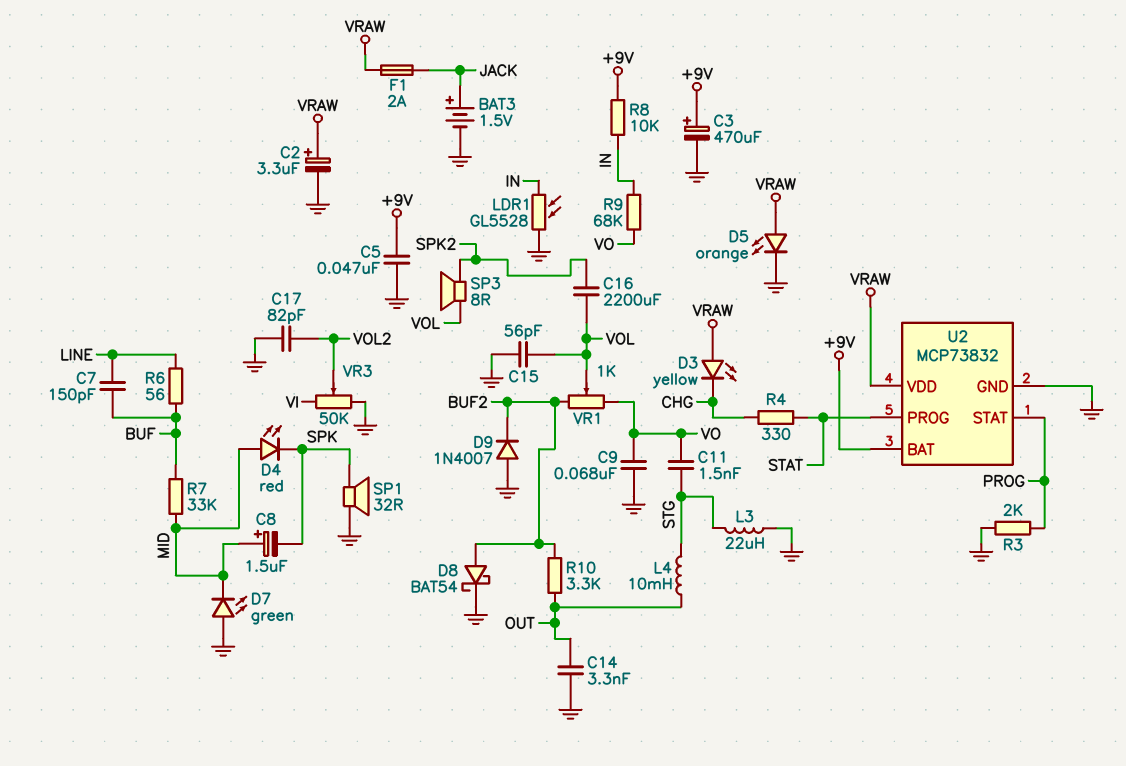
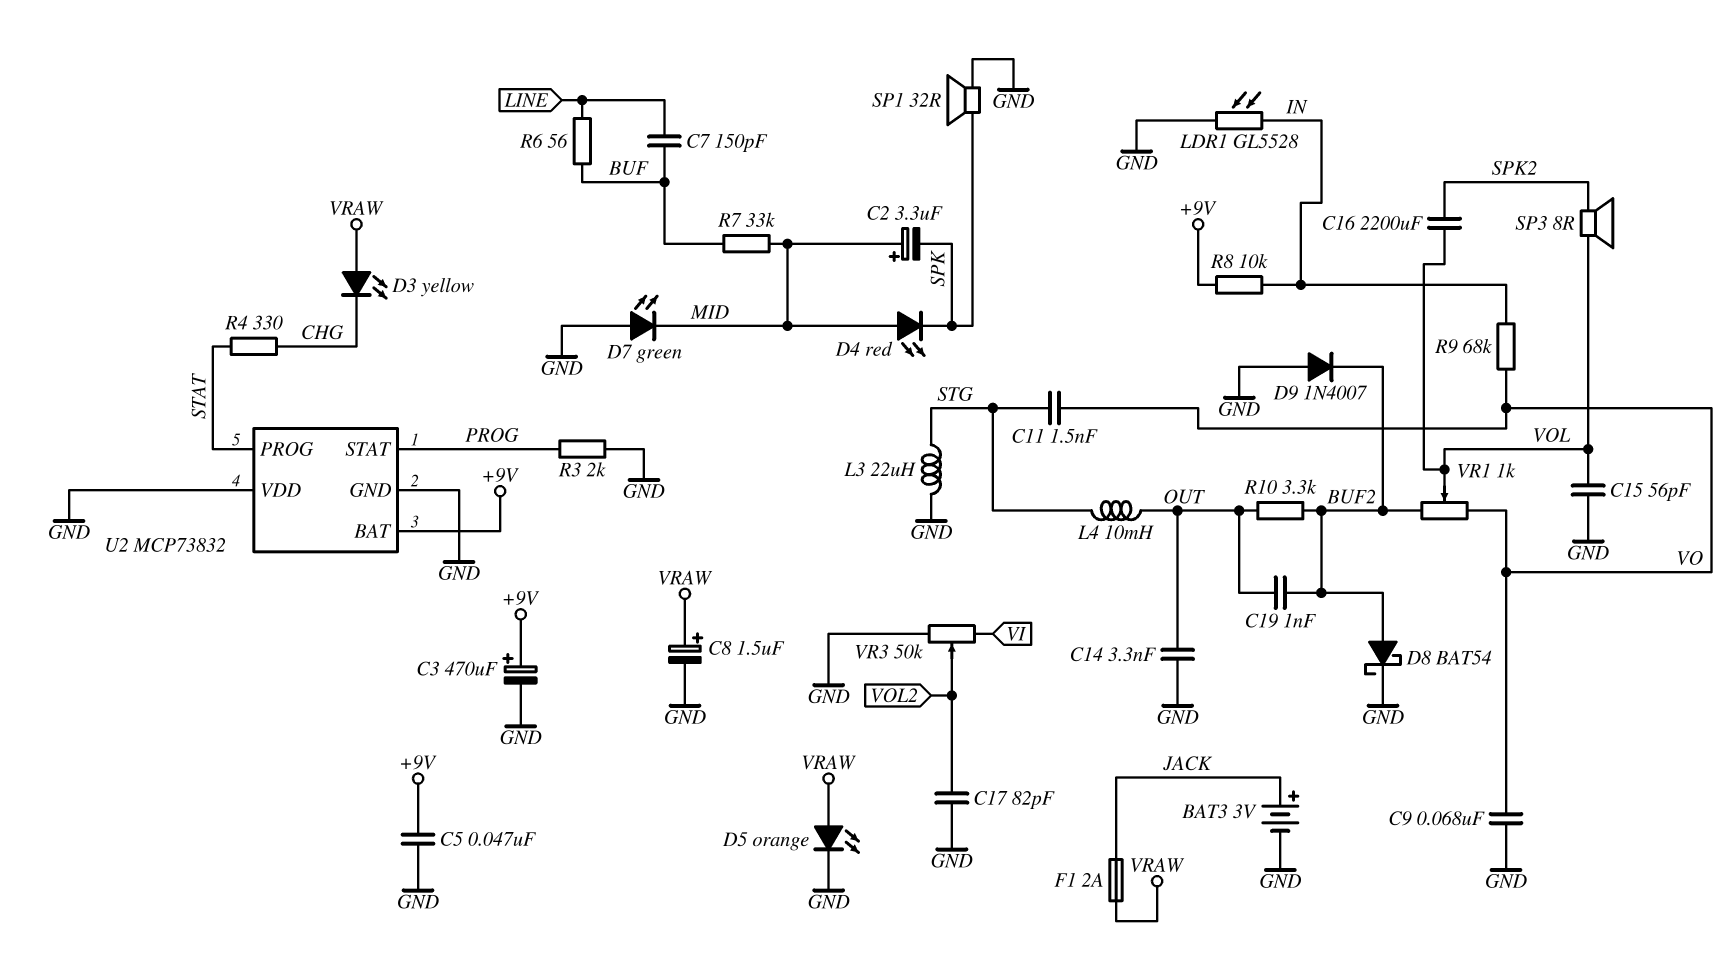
BAT3: 1.5V (plus JACK, minus GND) -> 3V (plus JACK, minus GND)
C2: 3.3uF (plus VRAW, minus GND) -> 3.3uF (plus MID, minus SPK)
C8: 1.5uF (plus MID, minus SPK) -> 1.5uF (plus VRAW, minus GND)
C19: none -> 1nF (BUF2, OUT)
U2 pin VDD: VRAW -> GND

